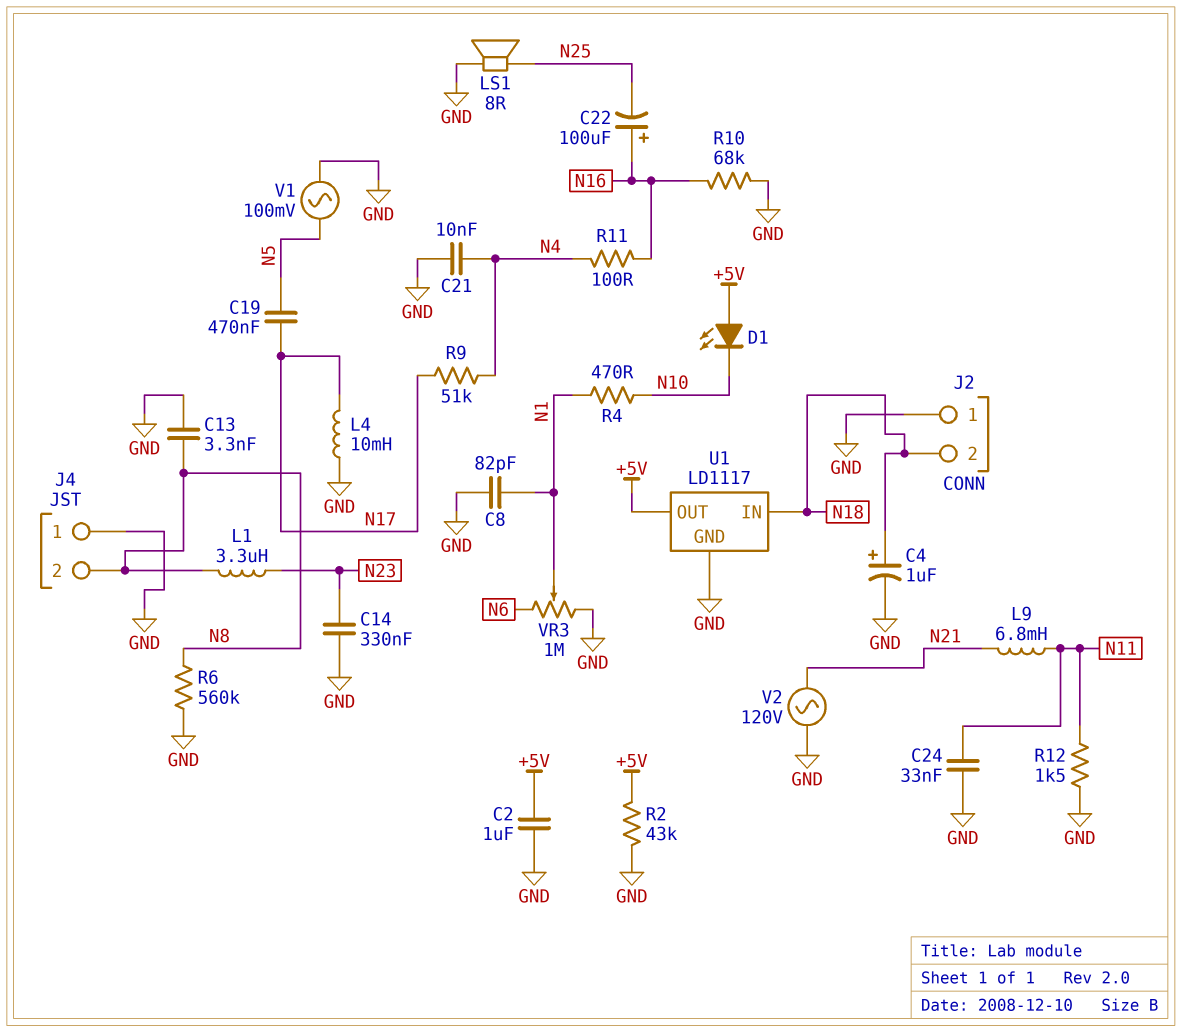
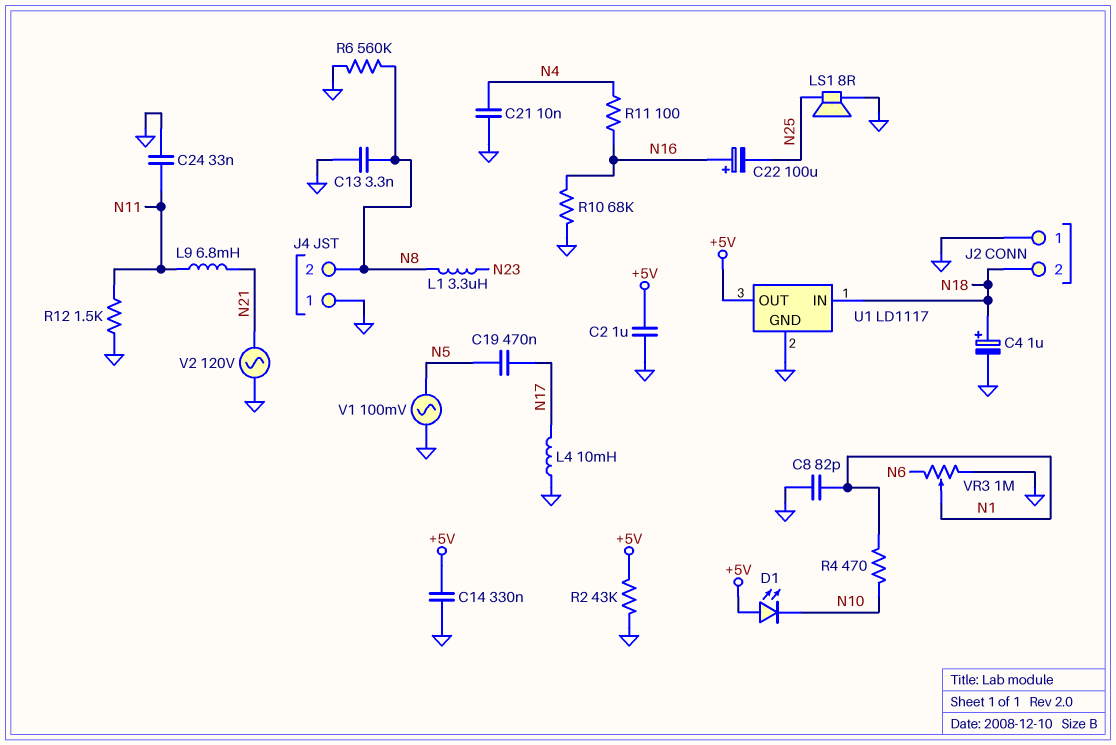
C14: 330nF (GND, N23) -> 330nF (+5V, GND)
R9: 51k (N4, N17) -> none

